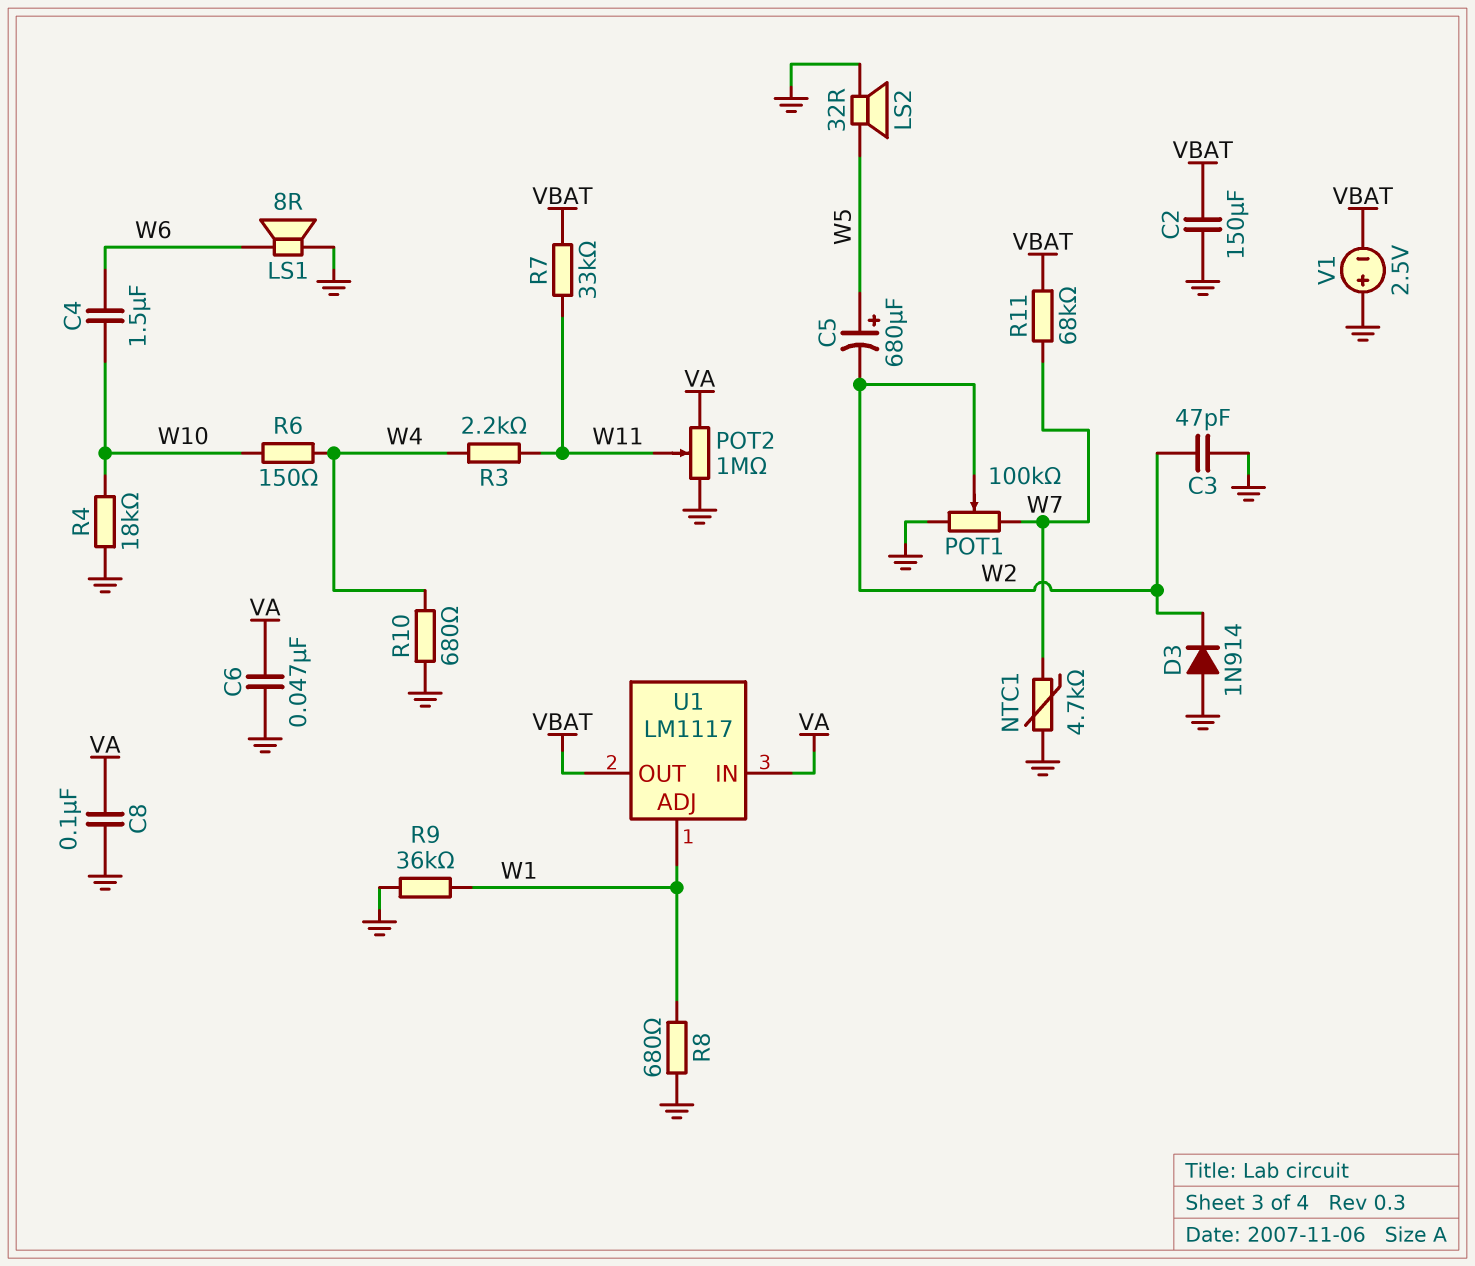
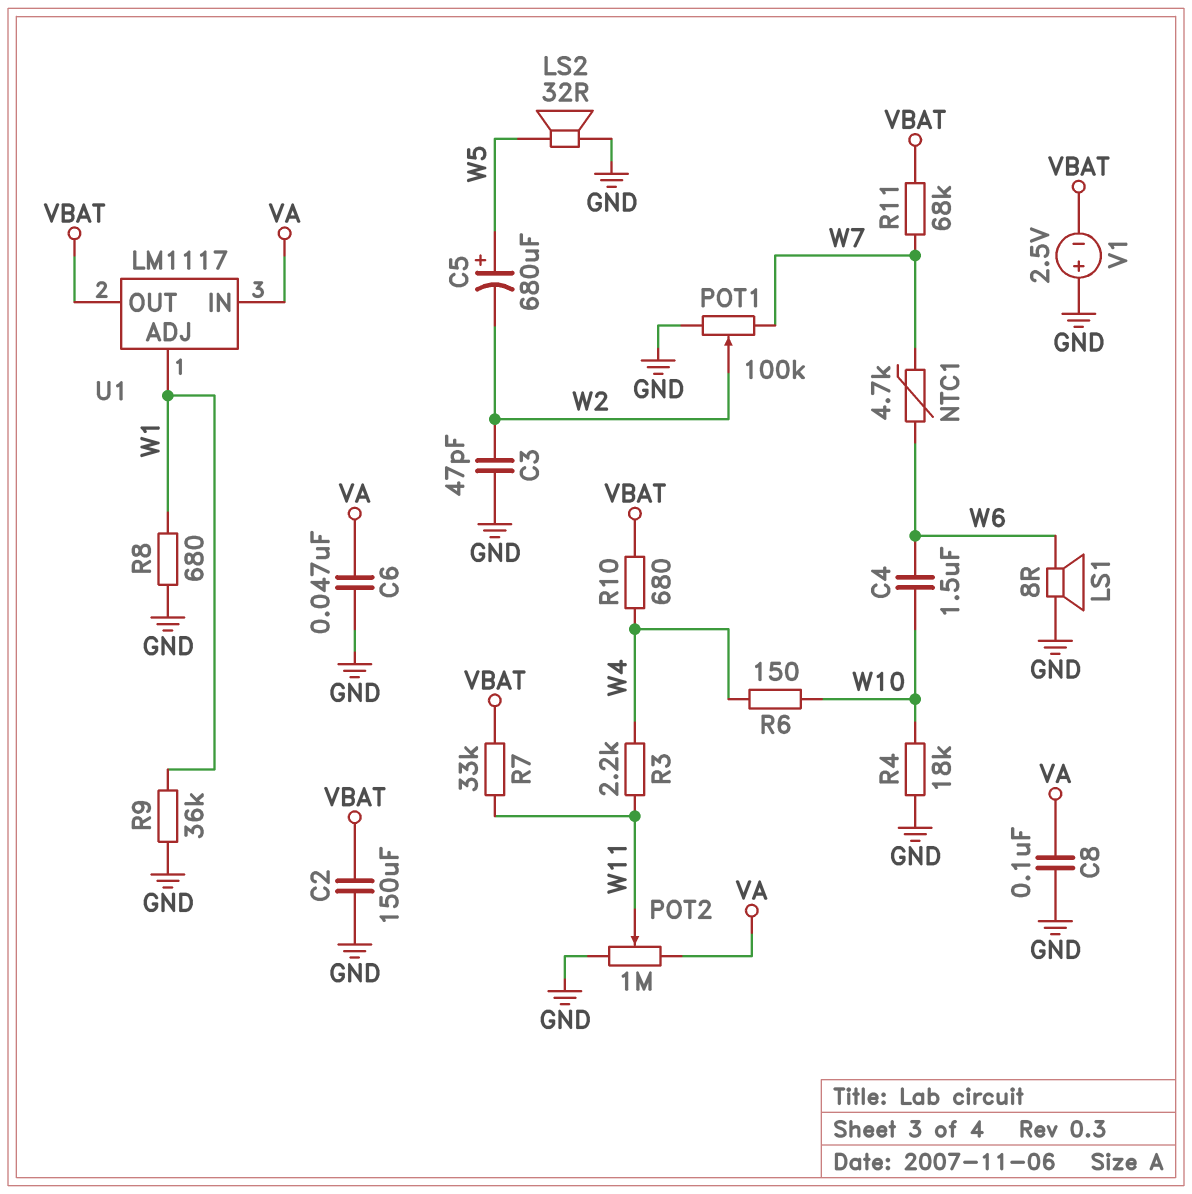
D3: diode 1N914 (A GND, K W2) -> none
NTC1: 4.7k (GND, W7) -> 4.7k (W6, W7)
R10: 680 (GND, W4) -> 680 (VBAT, W4)

